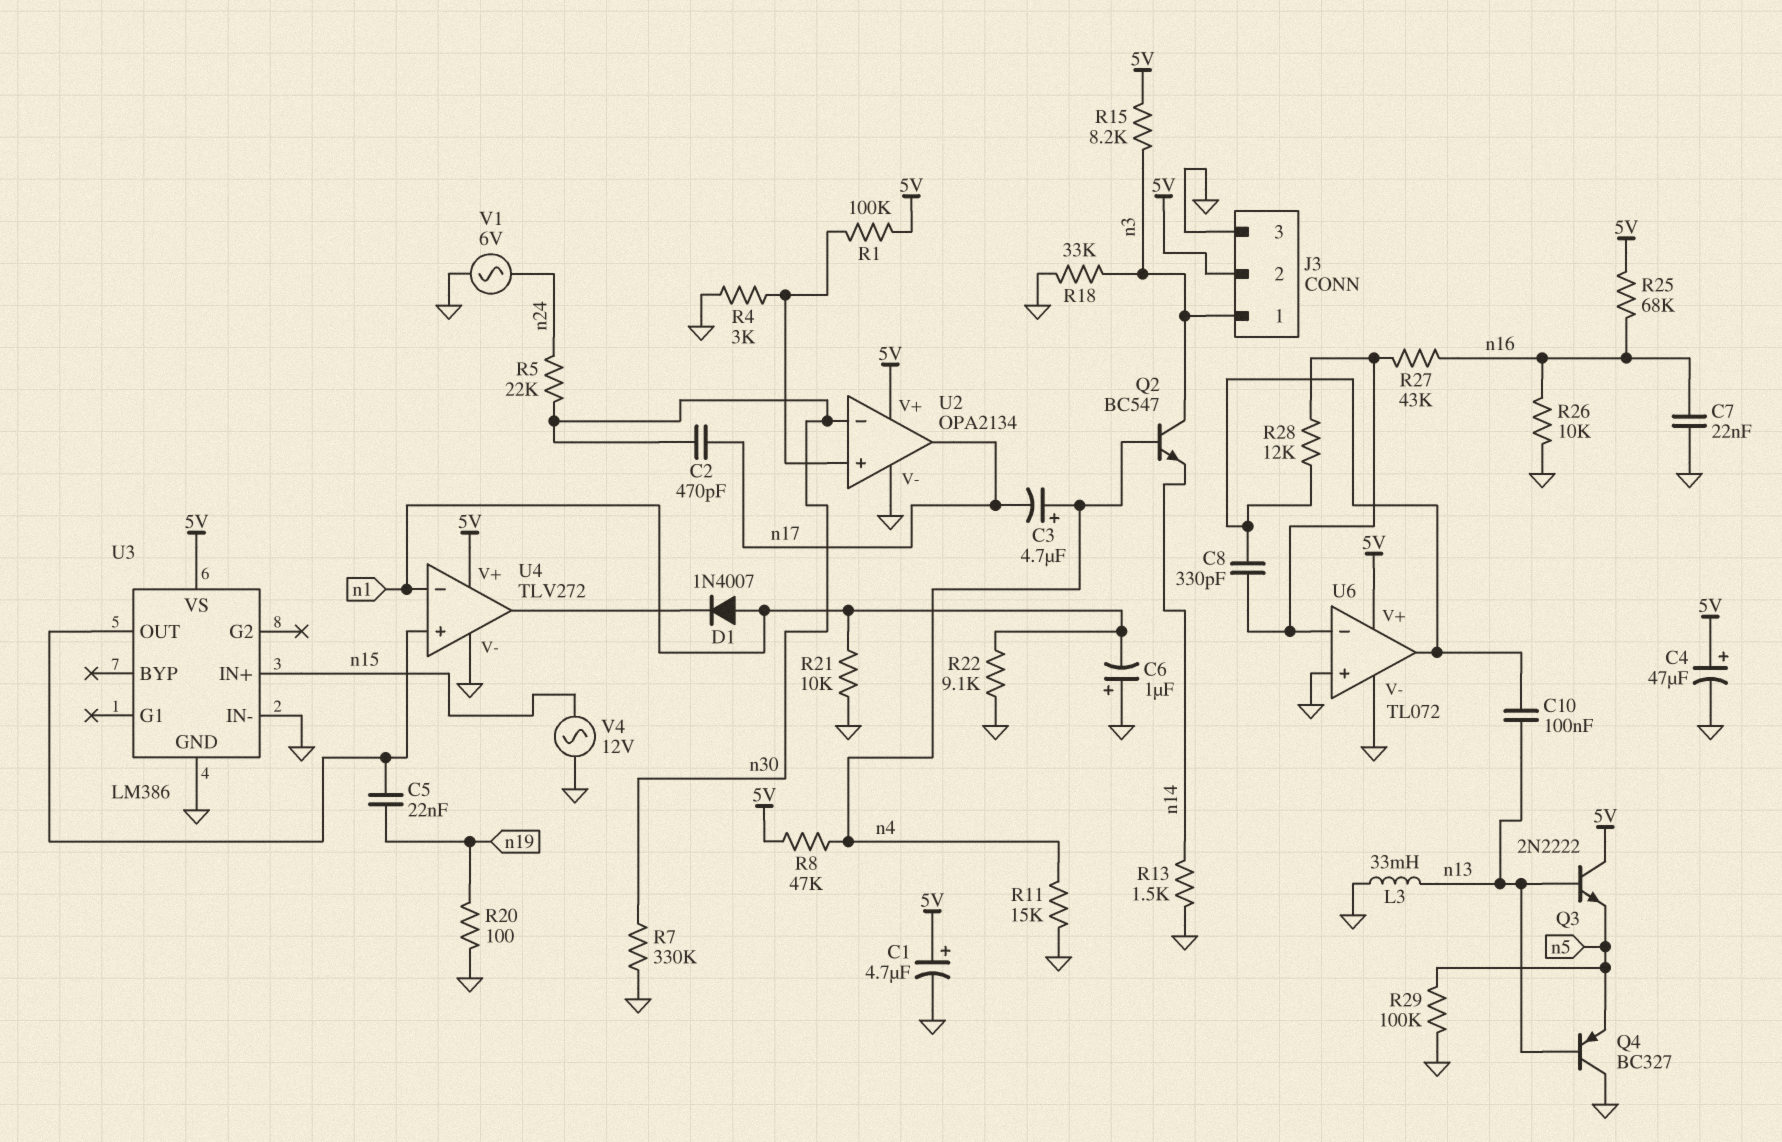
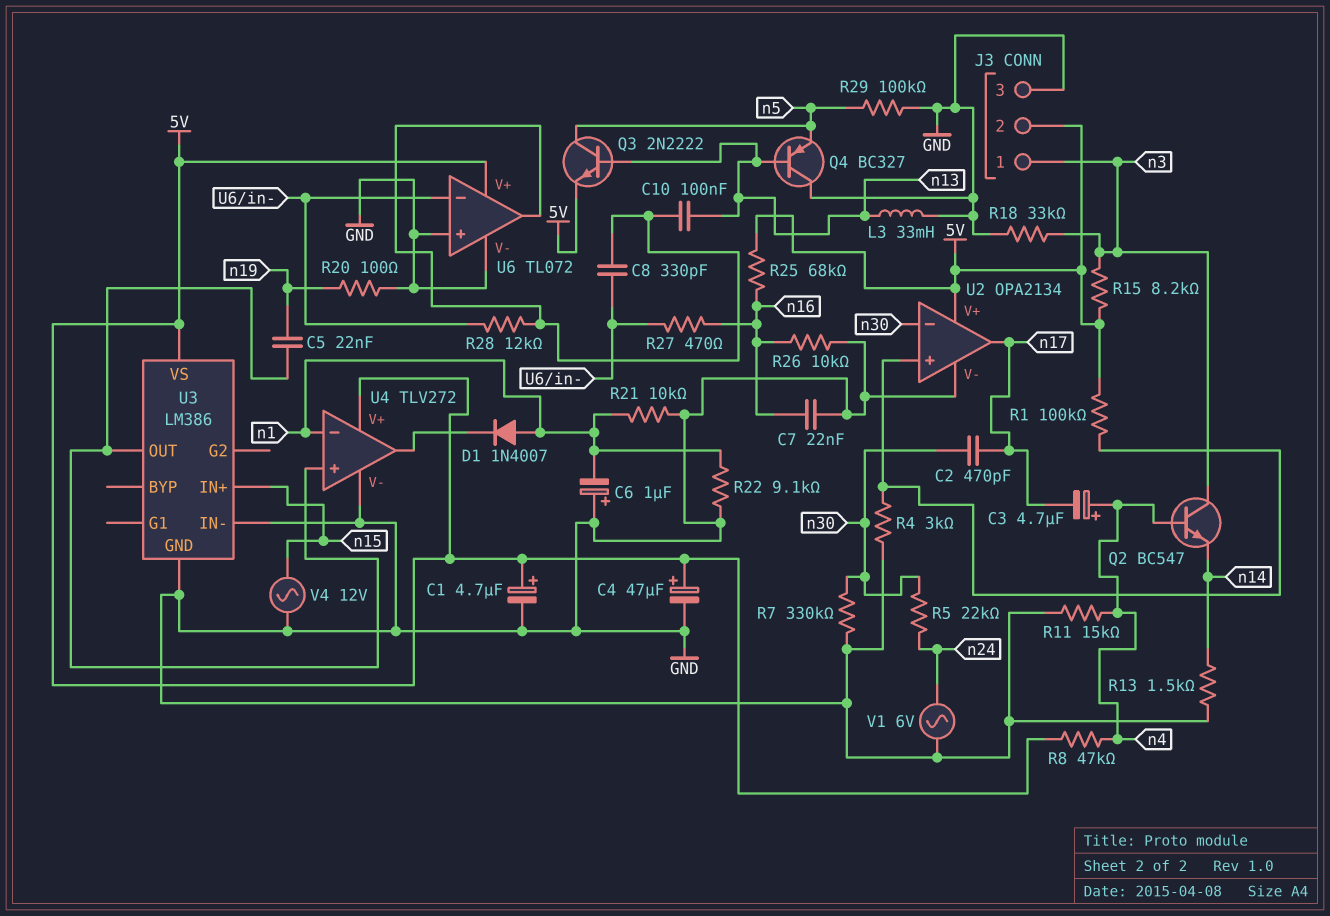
Q3: NPN 2N2222 (B n13, C 5V, E n5) -> NPN 2N2222 (B n13, C n5, E 5V)
R27: 43k (U6/in-, n16) -> 470 (U6/in-, n16)

